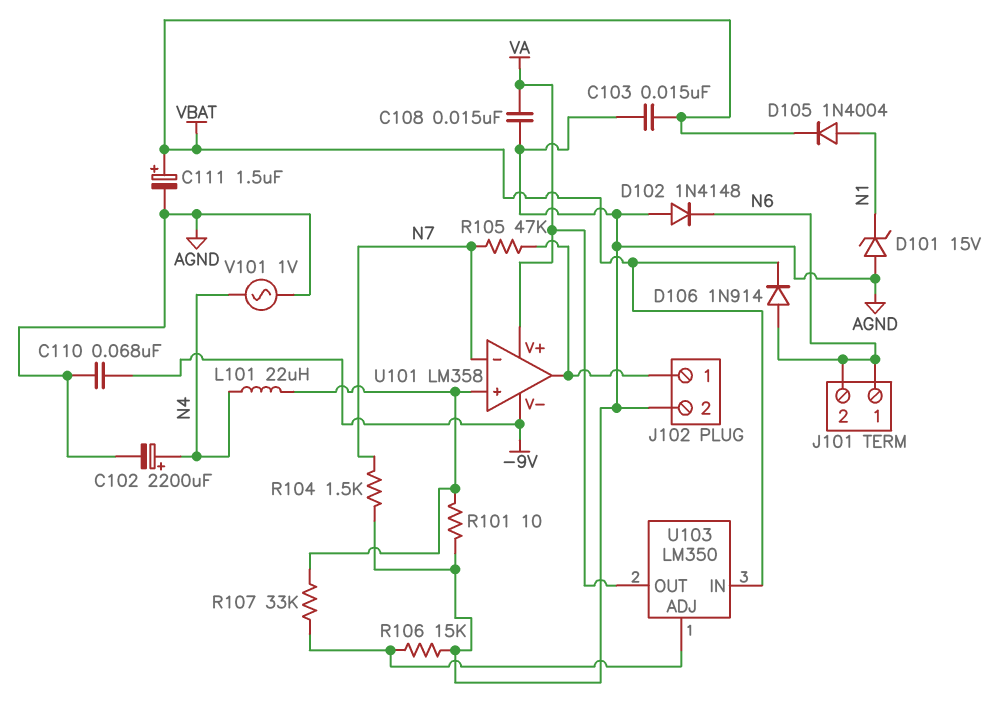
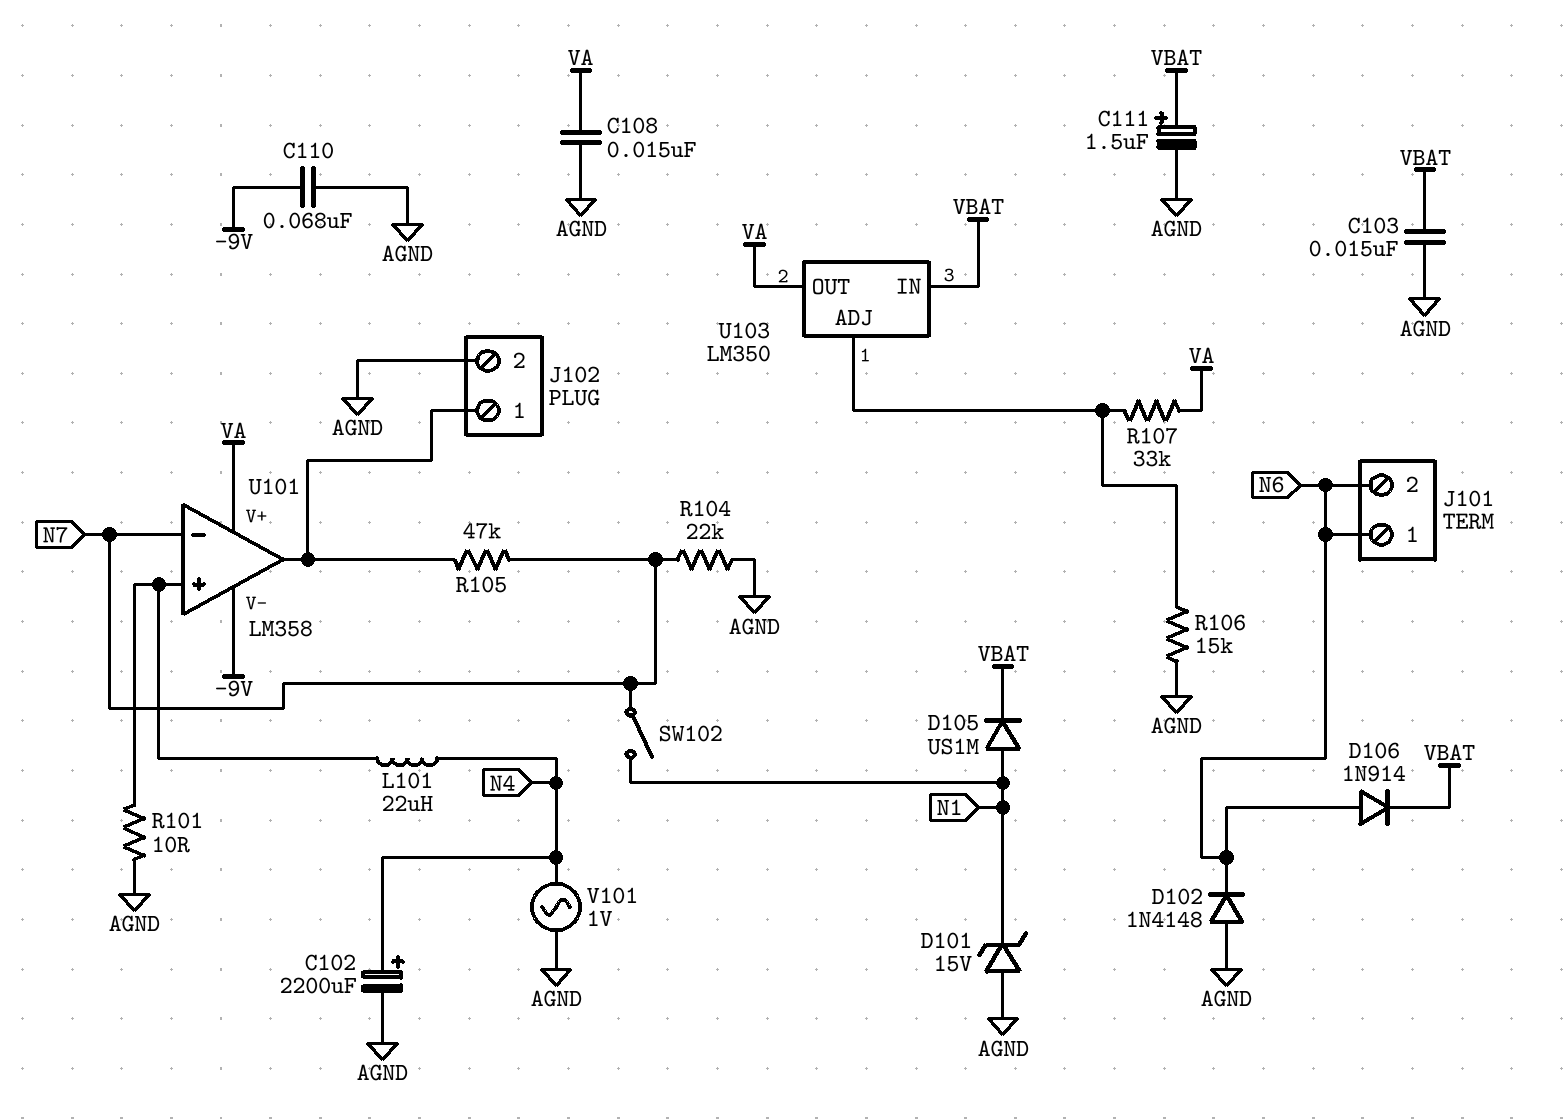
D105: diode 1N4004 (A N1, K VBAT) -> diode US1M (A N1, K VBAT)
R104: 1.5k (AGND, N7) -> 22k (AGND, N7)
R107: 33k (U101/in+, U103/ADJ) -> 33k (U103/ADJ, VA)
SW102: none -> switch (N1, N7)

